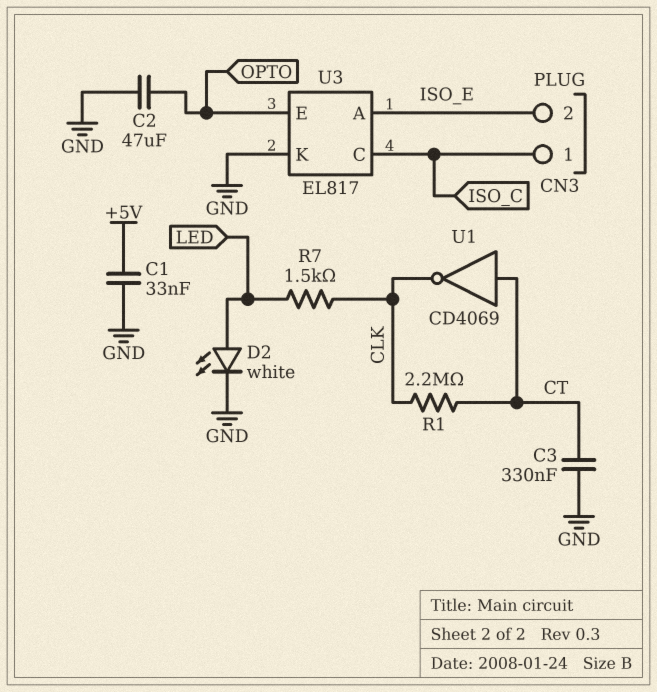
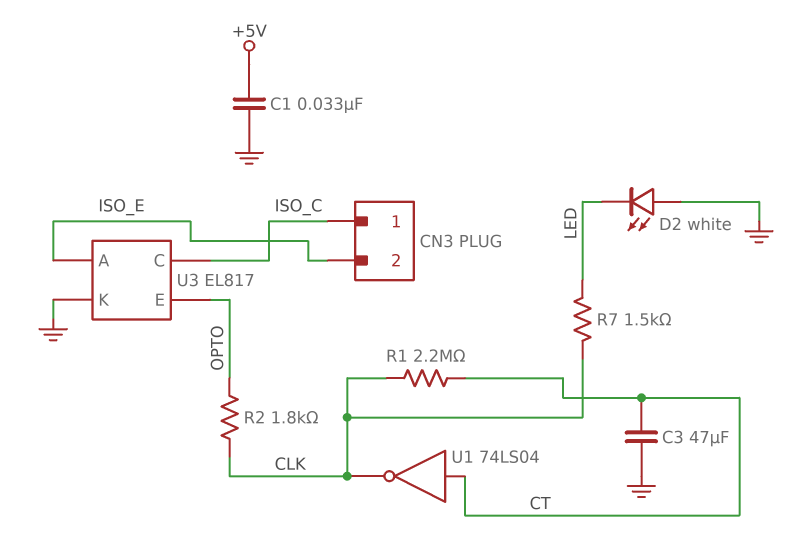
C2: 47uF (GND, OPTO) -> none
C3: 330nF (CT, GND) -> 47uF (CT, GND)
D2: LED white (A LED, K GND) -> LED white (A GND, K LED)
R2: none -> 1.8k (CLK, OPTO)
U1: NOT CD4069 (in CT, out CLK) -> NOT 74LS04 (in CT, out CLK)

